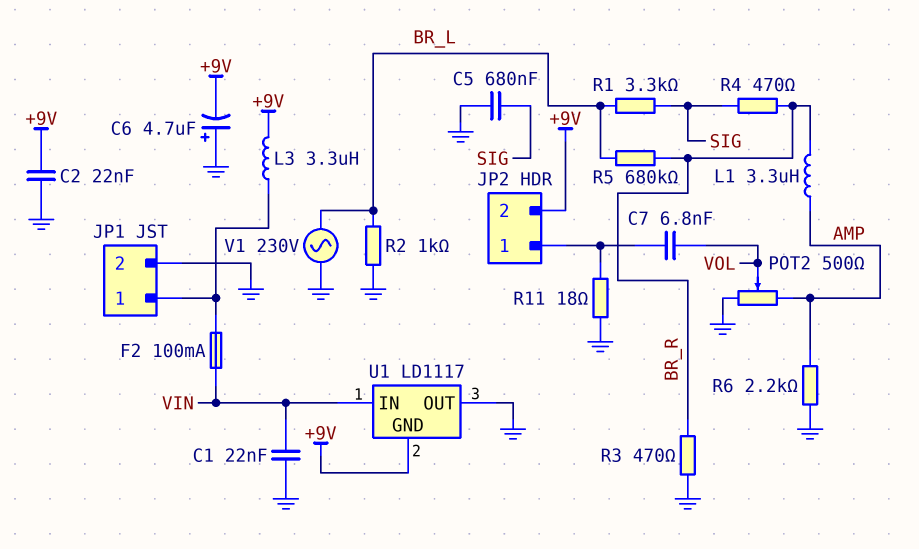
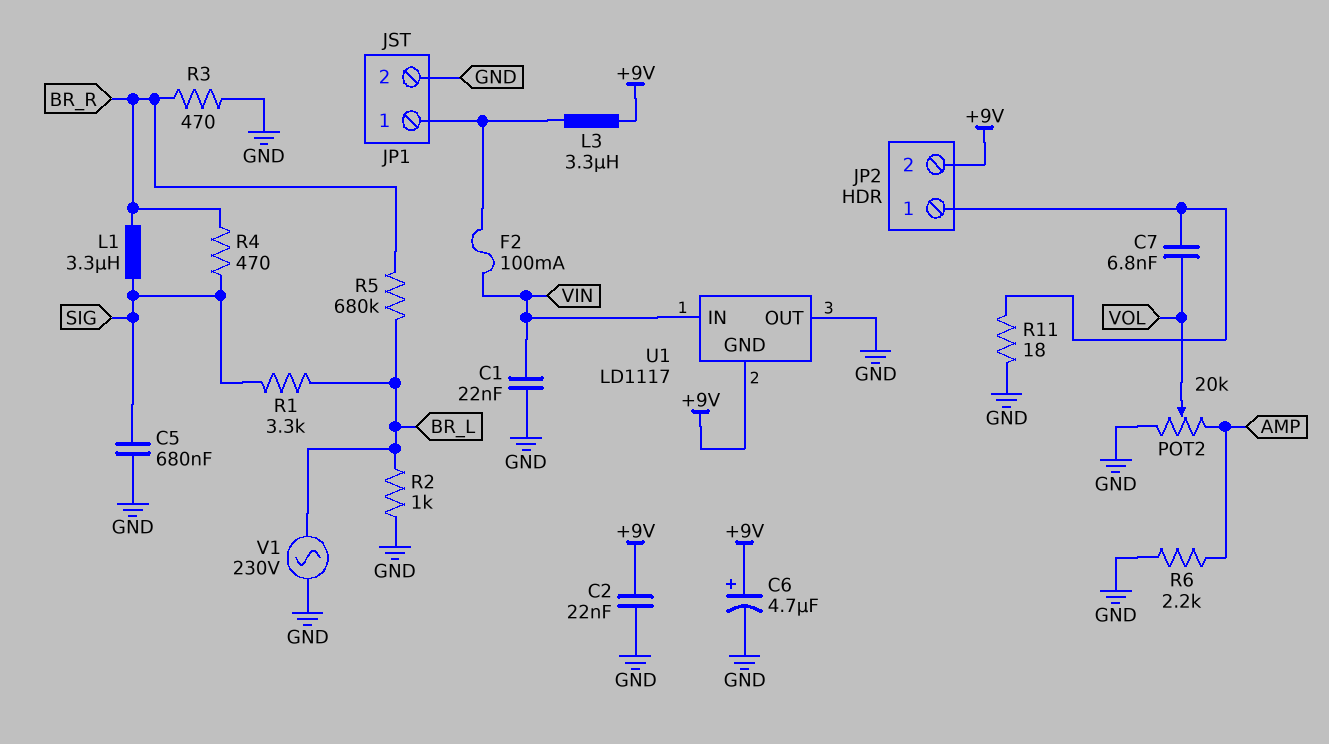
C6: 4.7uF (plus GND, minus +9V) -> 4.7uF (plus +9V, minus GND)
L1: 3.3uH (AMP, BR_R) -> 3.3uH (BR_R, SIG)
POT2: 500 (AMP, GND, wiper VOL) -> 20k (AMP, GND, wiper VOL)

